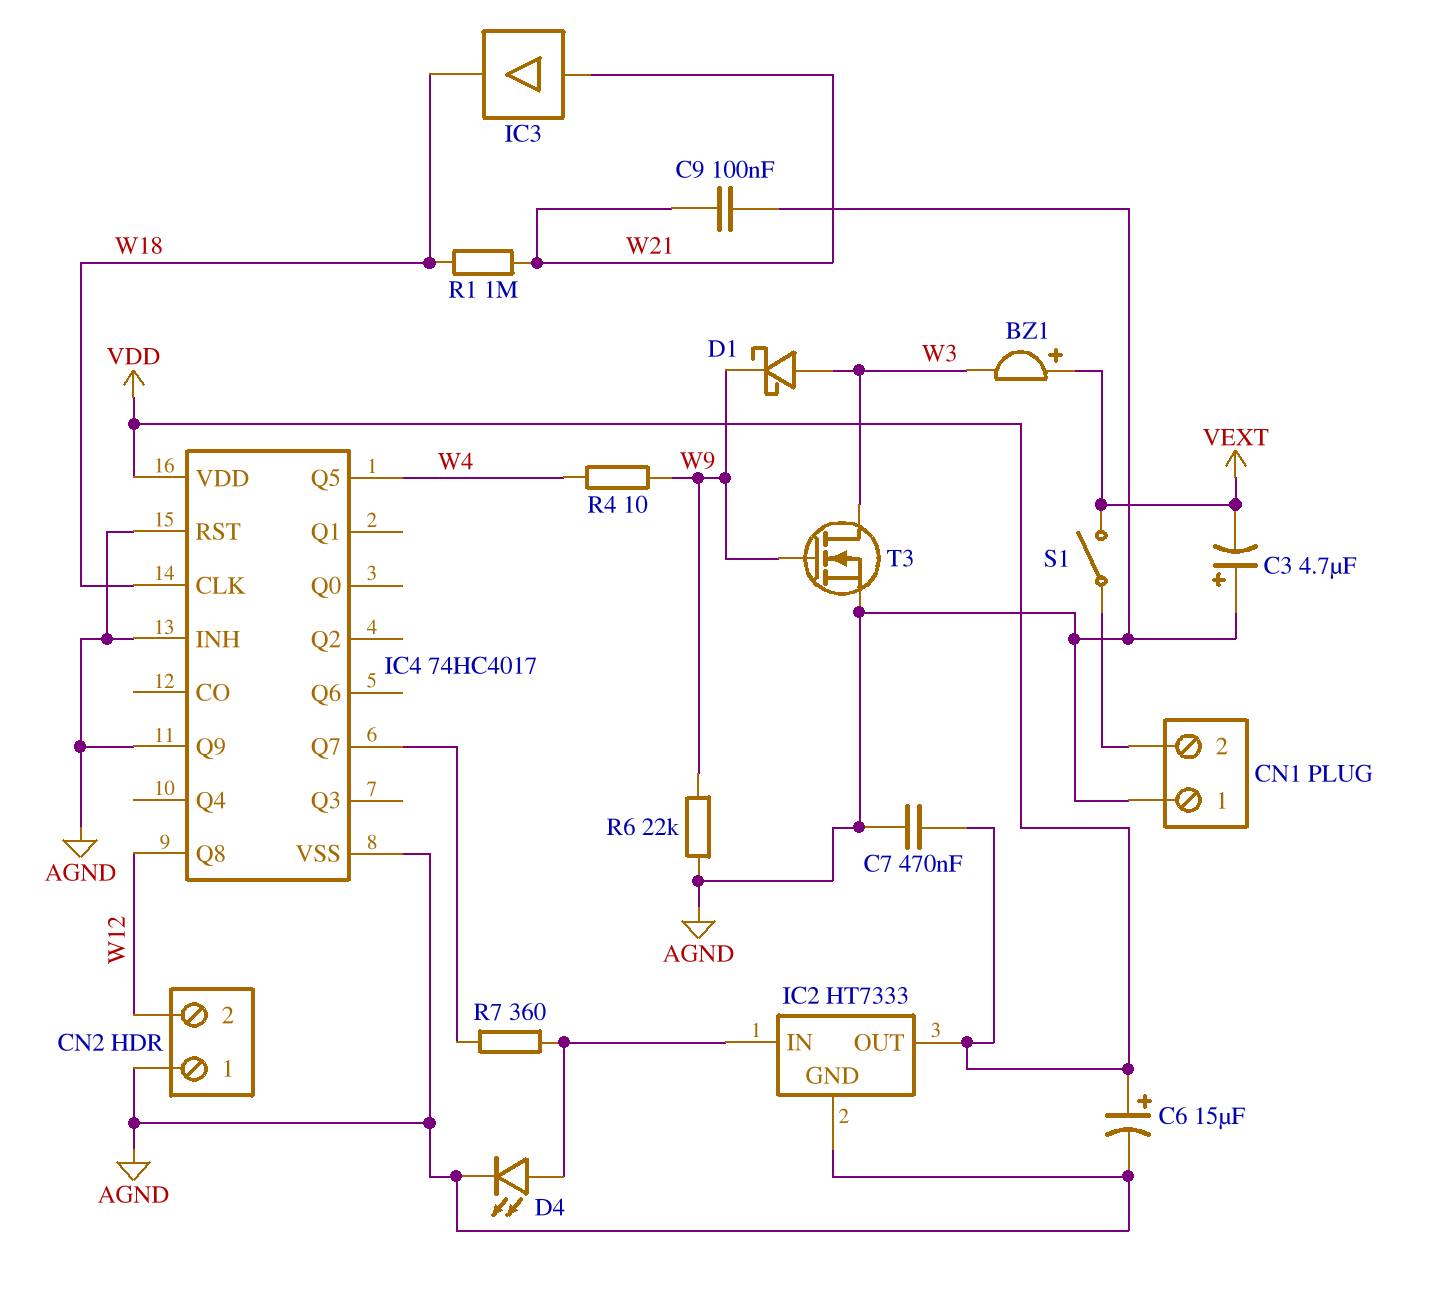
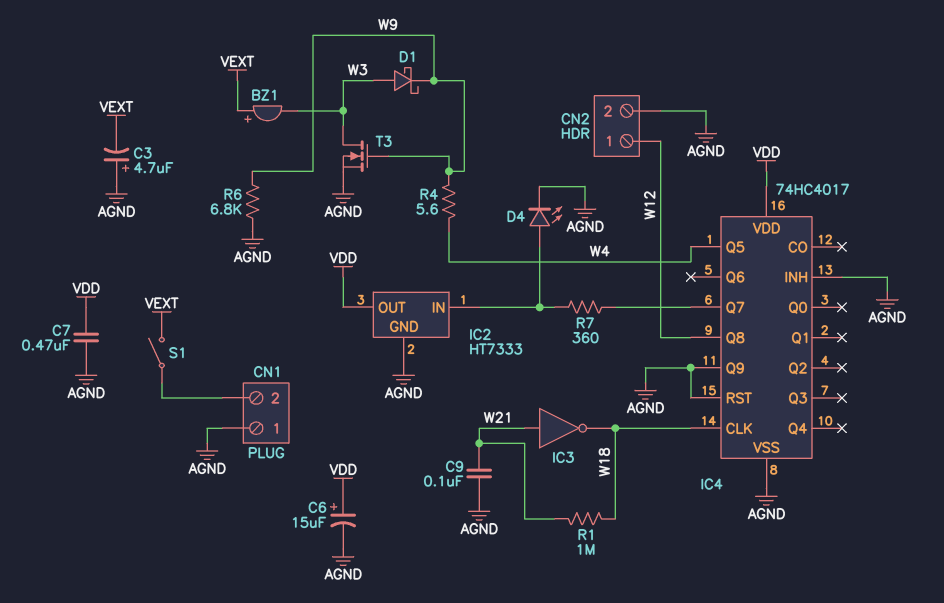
CN2 pin 1: AGND -> W12
CN2 pin 2: W12 -> AGND
IC3: buffer (in W21, out W18) -> NOT (in W21, out W18)
R4: 10 (W4, W9) -> 5.6 (W4, W9)
R6: 22k (AGND, W9) -> 6.8k (AGND, W9)

